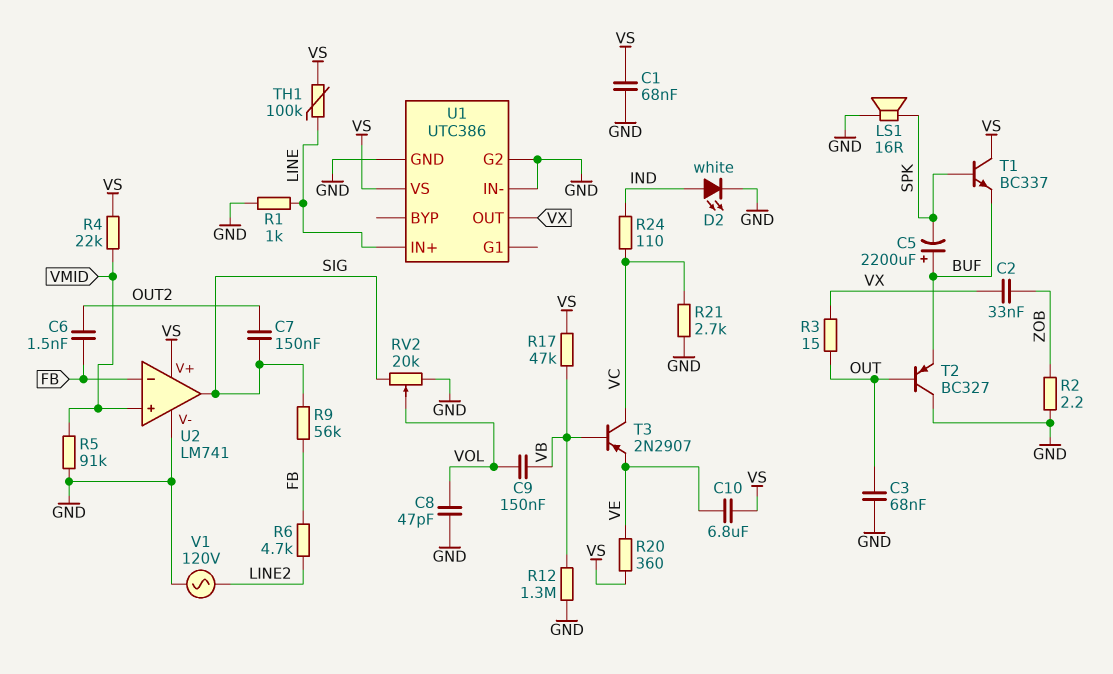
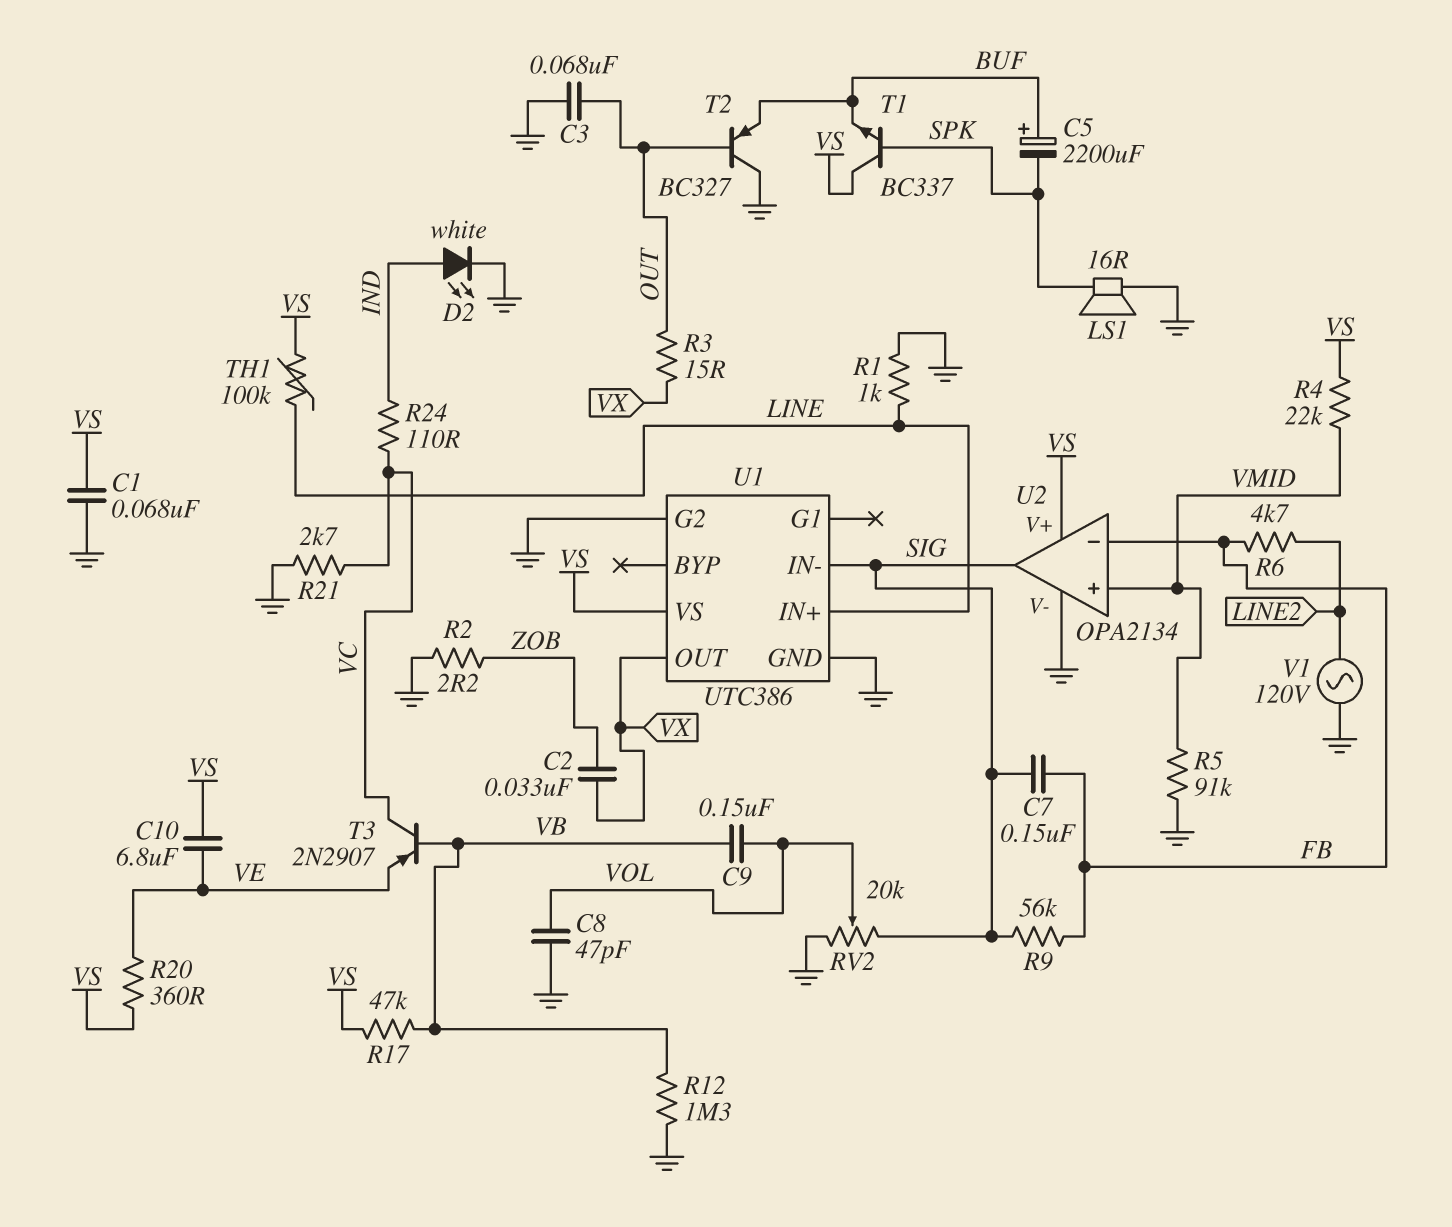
C6: 1.5nF (FB, OUT2) -> none
C7: 150nF (OUT2, SIG) -> 150nF (FB, SIG)
U1 pin IN-: GND -> SIG
U2: LM741 -> OPA2134

